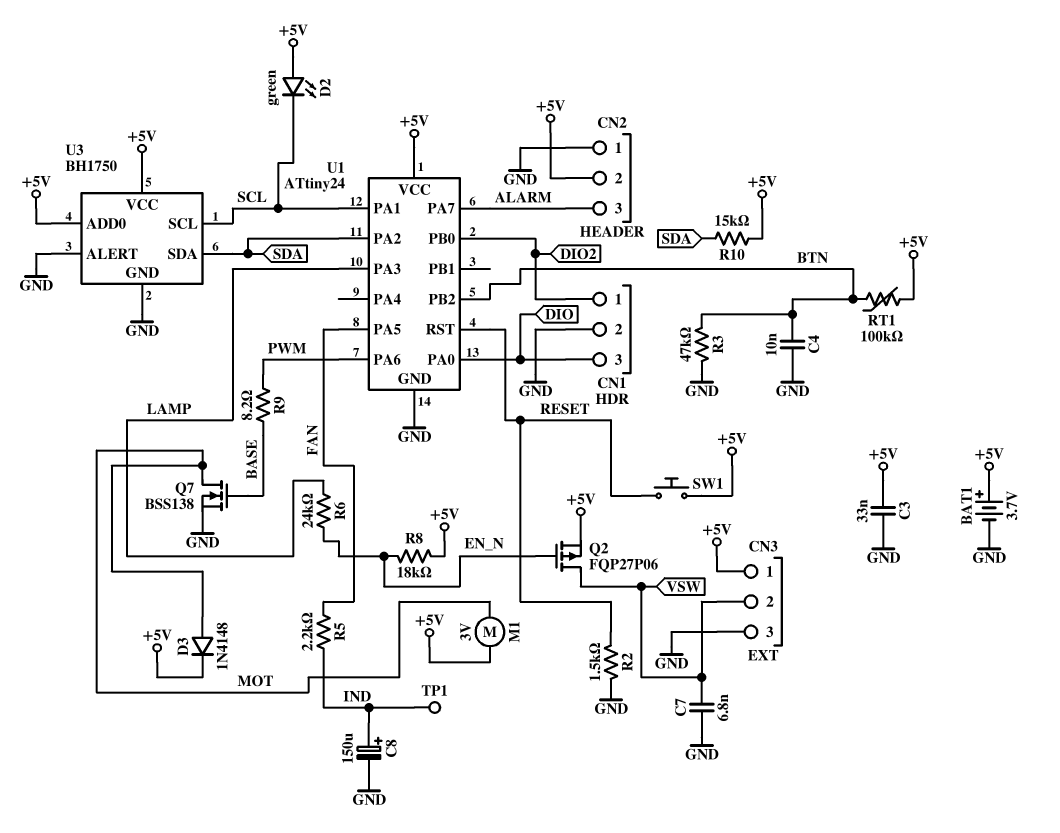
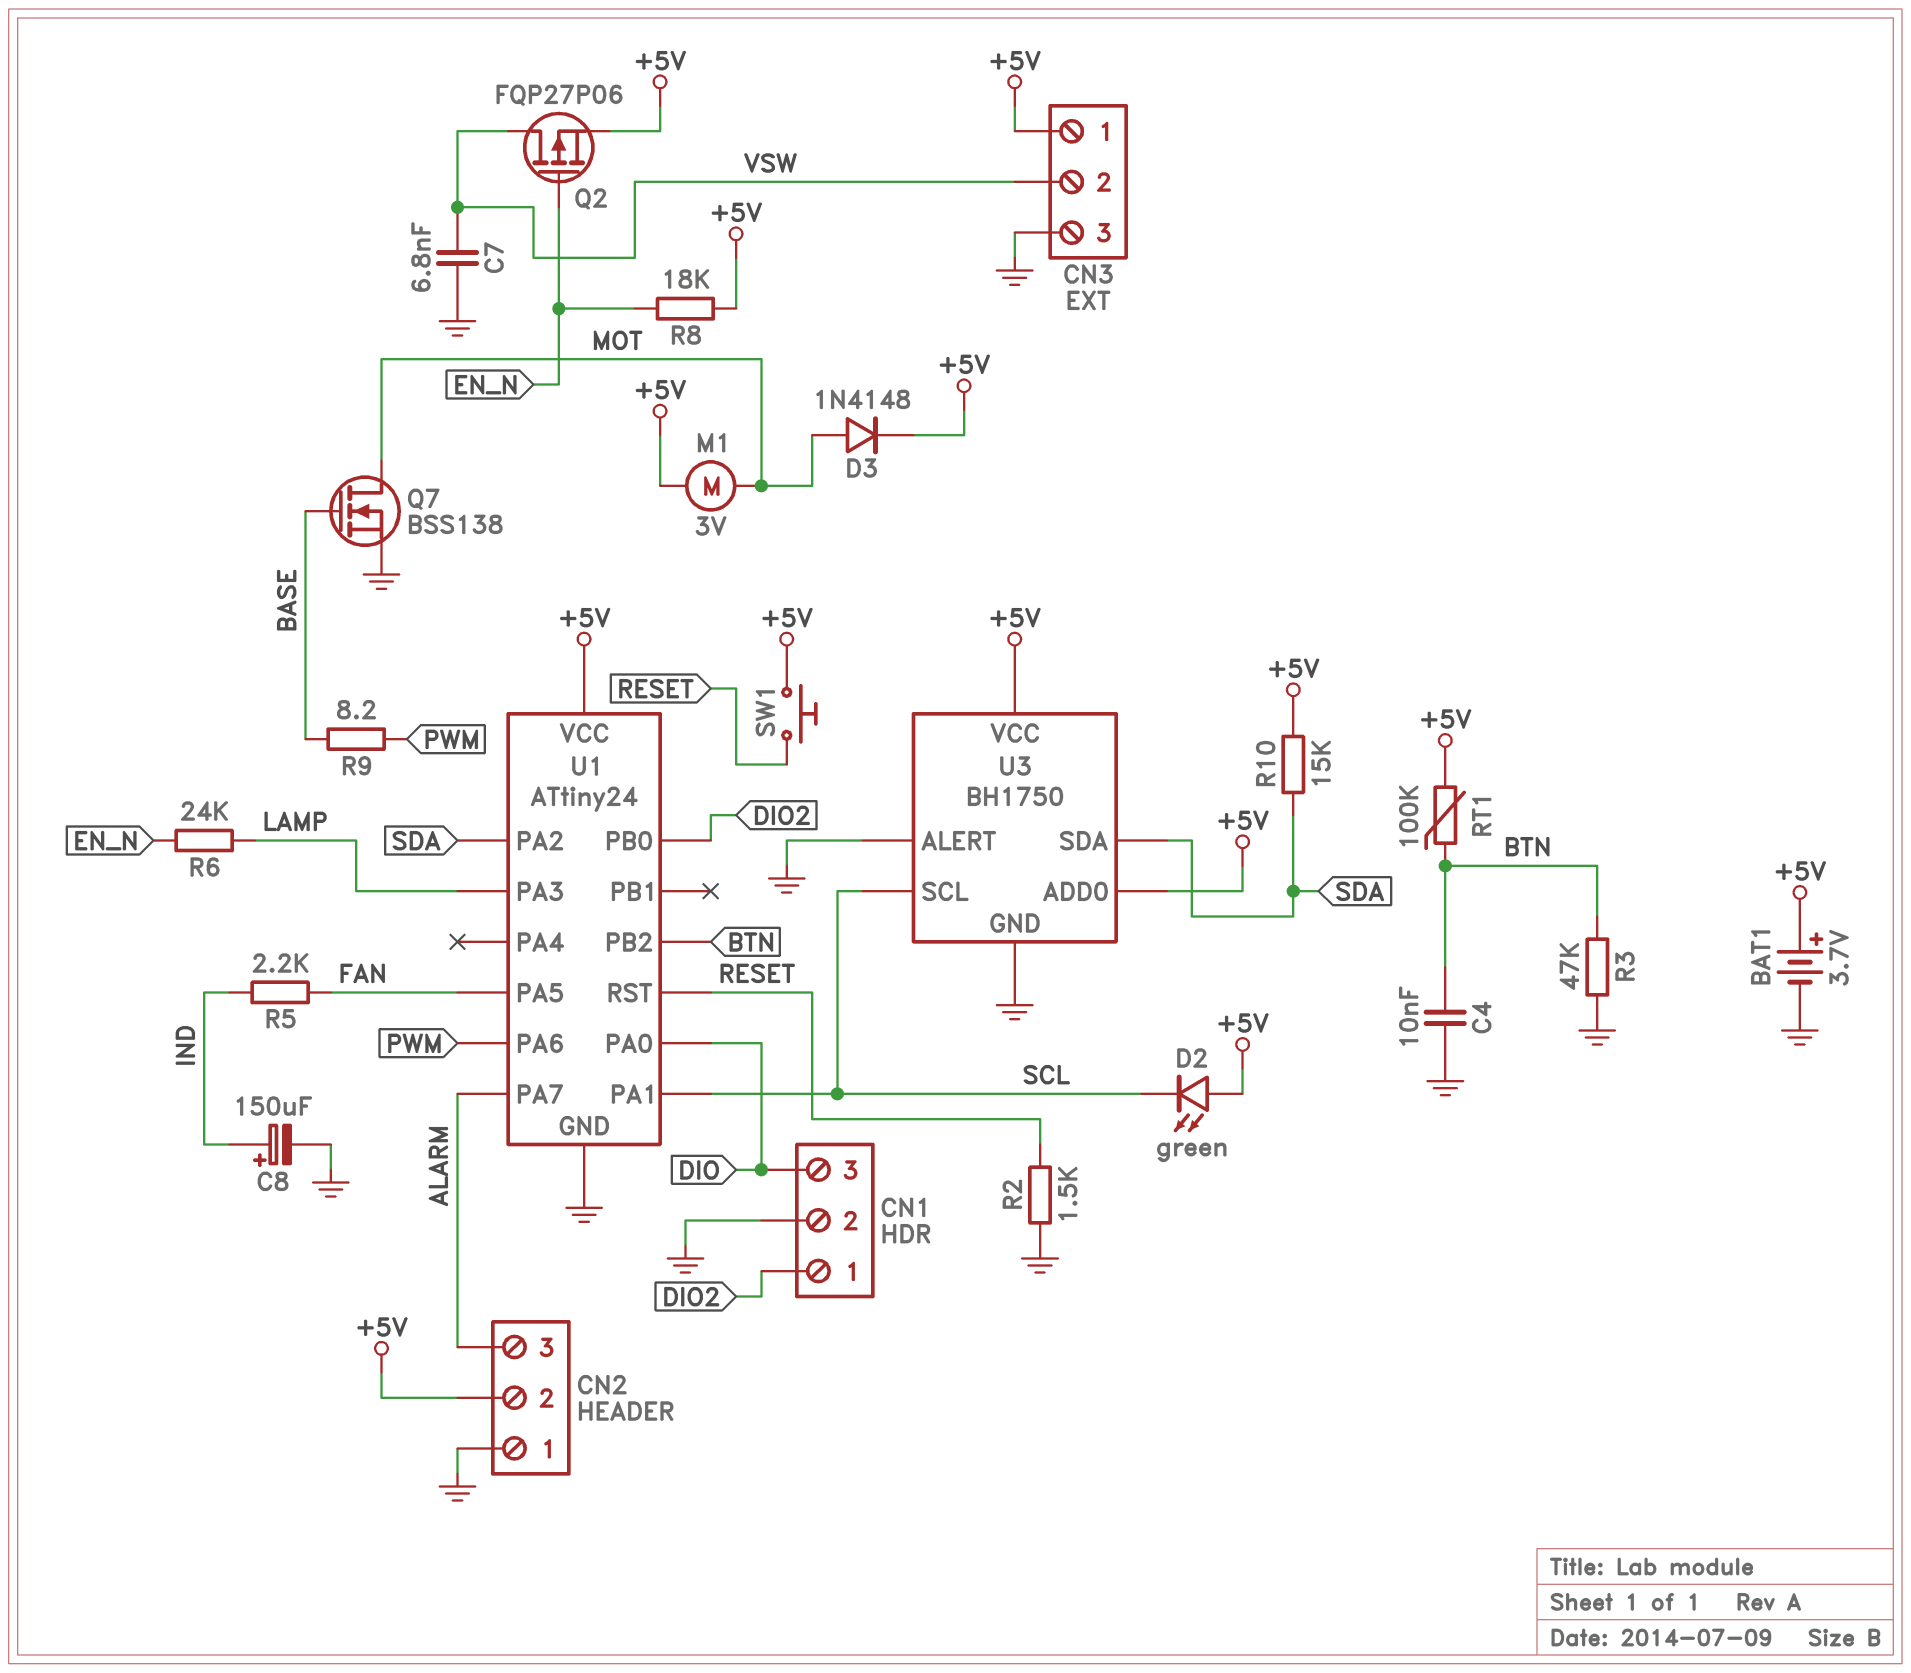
C3: 33nF (+5V, GND) -> none
TP1: test point (IND) -> none

